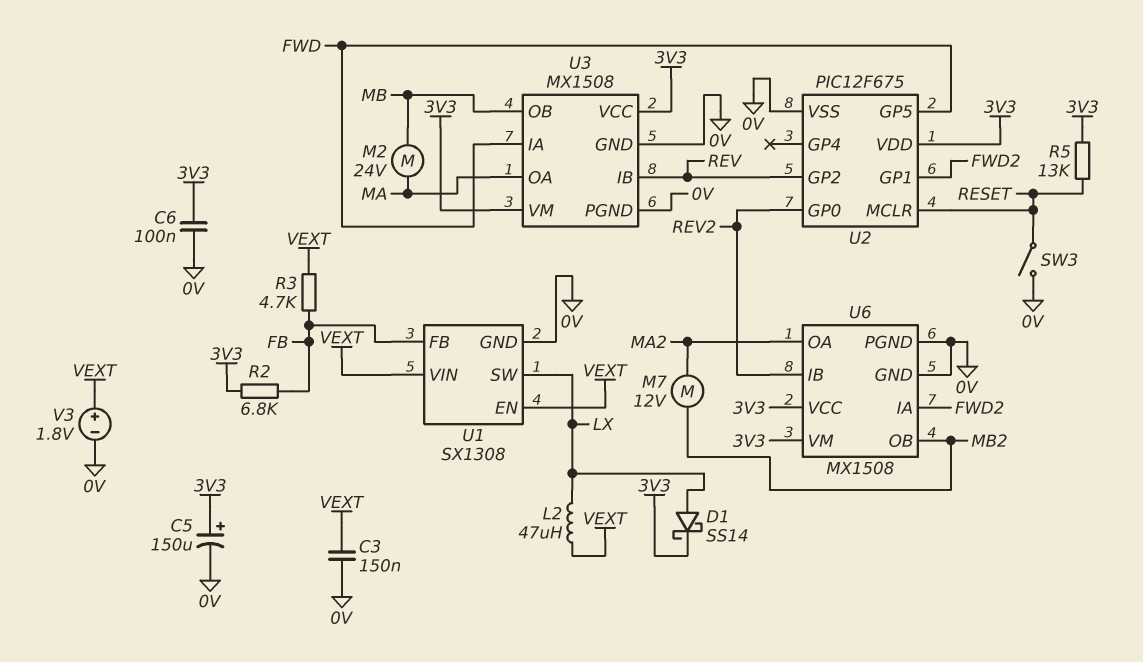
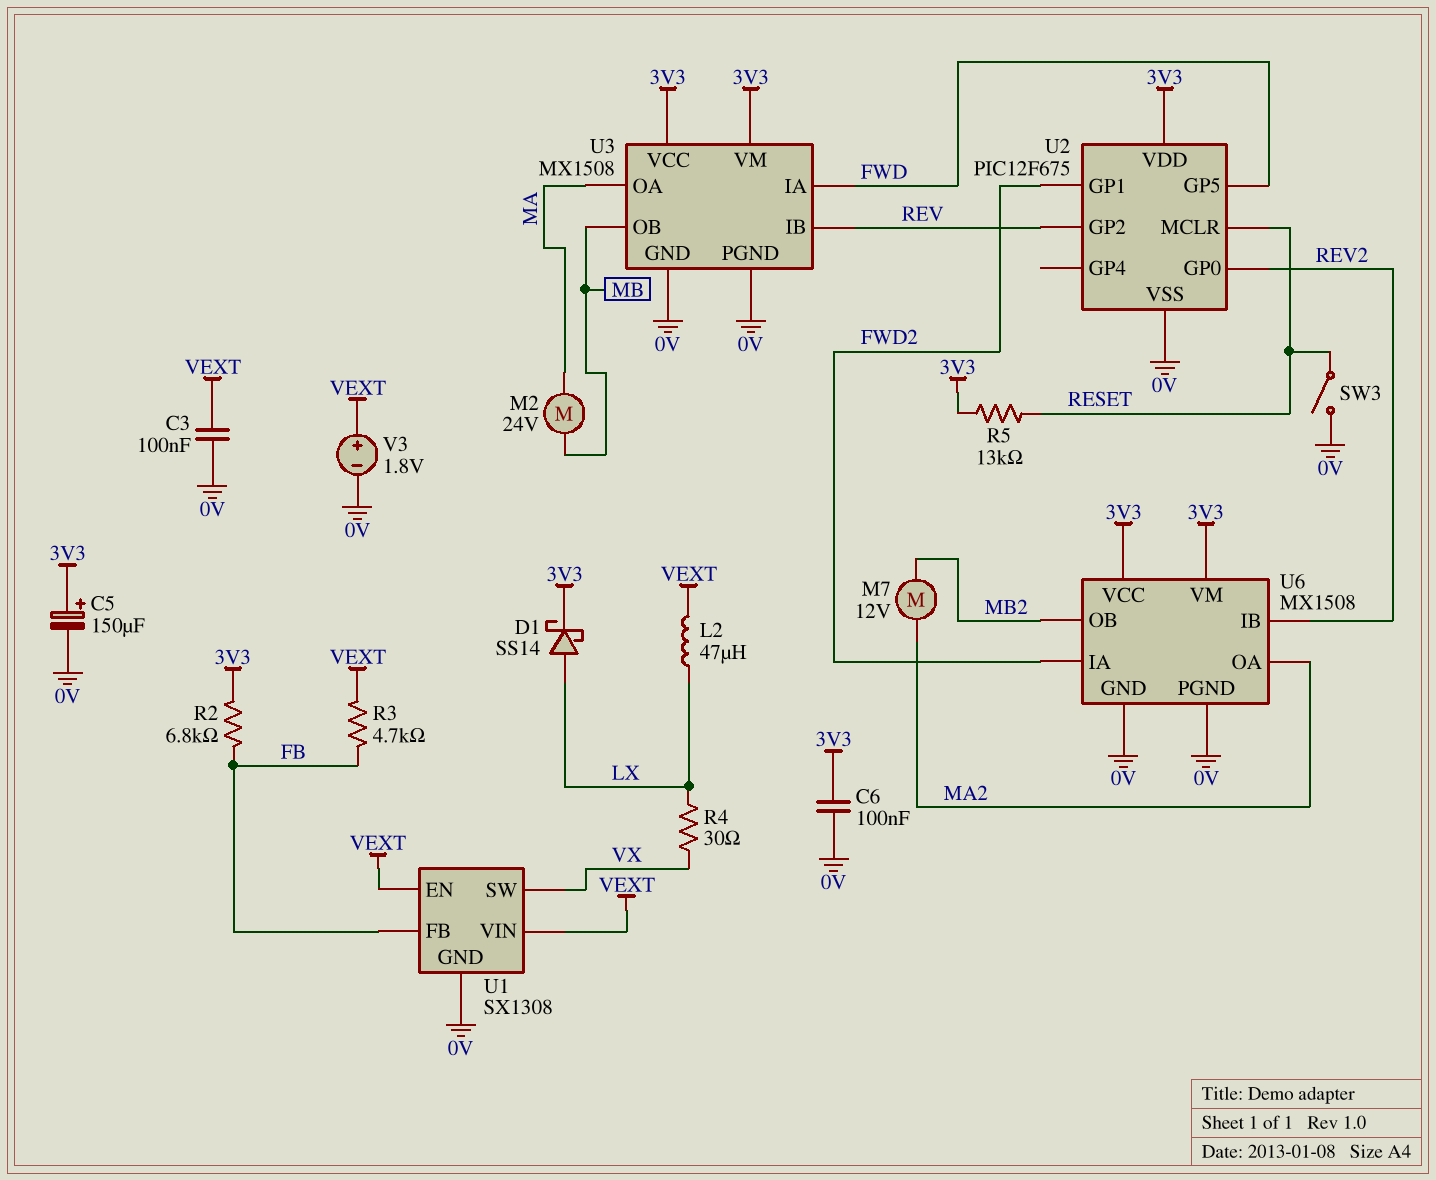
C3: 150nF (0V, VEXT) -> 100nF (0V, VEXT)
R4: none -> 30 (LX, VX)
U1 pin SW: LX -> VX

